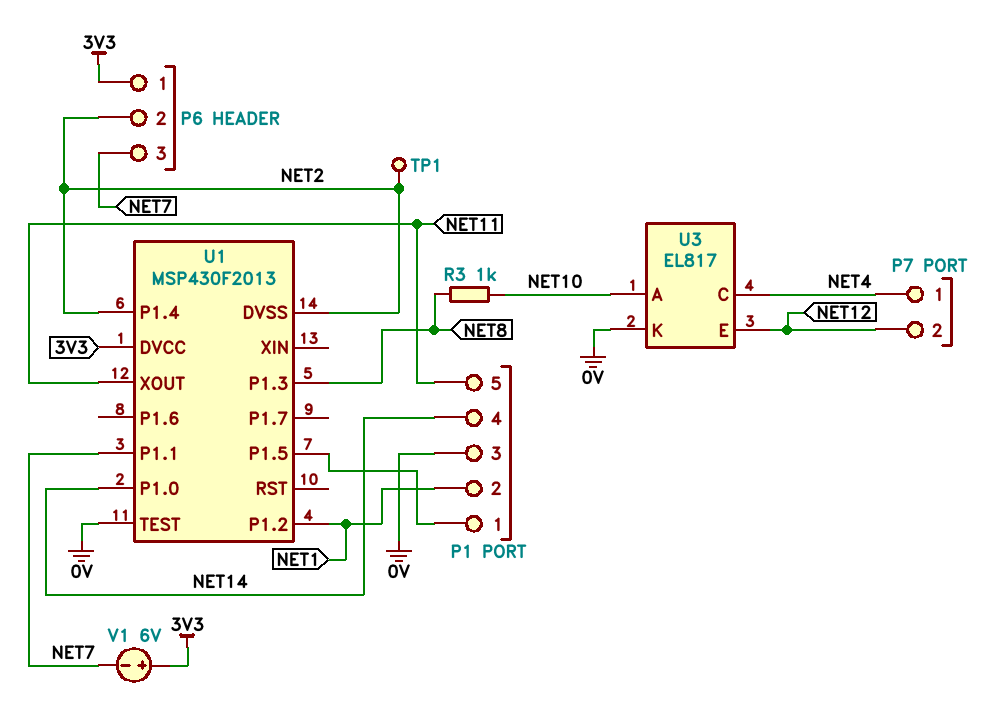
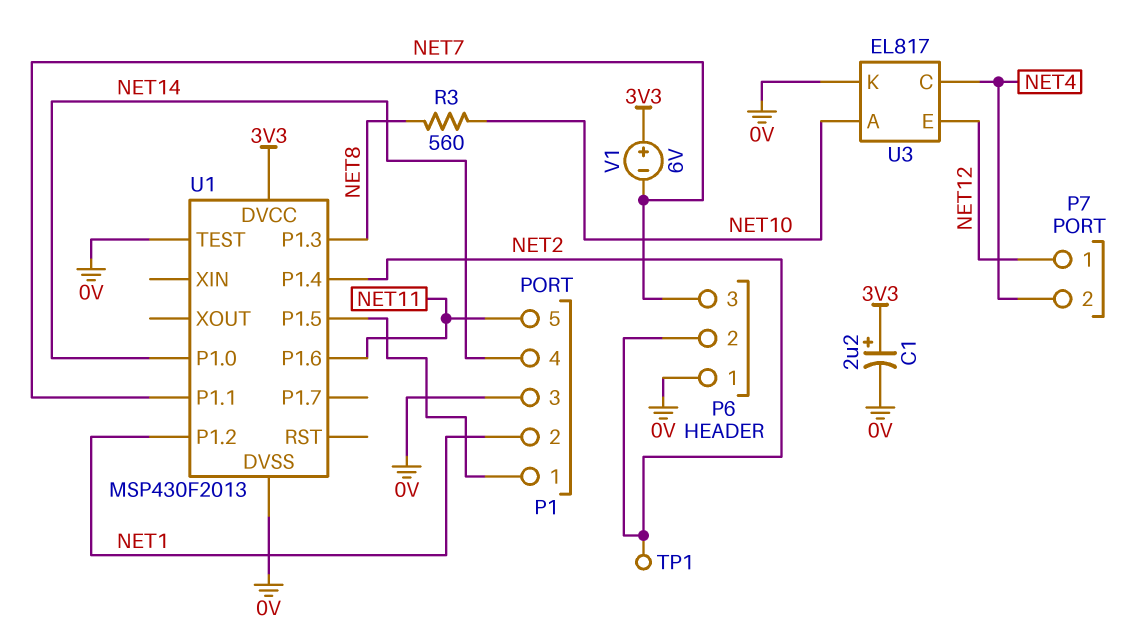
C1: none -> 2.2uF (plus 3V3, minus 0V)
P6 pin 1: 3V3 -> 0V
P7 pin 1: NET4 -> NET12
P7 pin 2: NET12 -> NET4
R3: 1k (NET8, NET10) -> 560 (NET8, NET10)
U1 pin DVSS: NET2 -> 0V
U1 pin P1.6: none -> NET11
U1 pin XOUT: NET11 -> none

